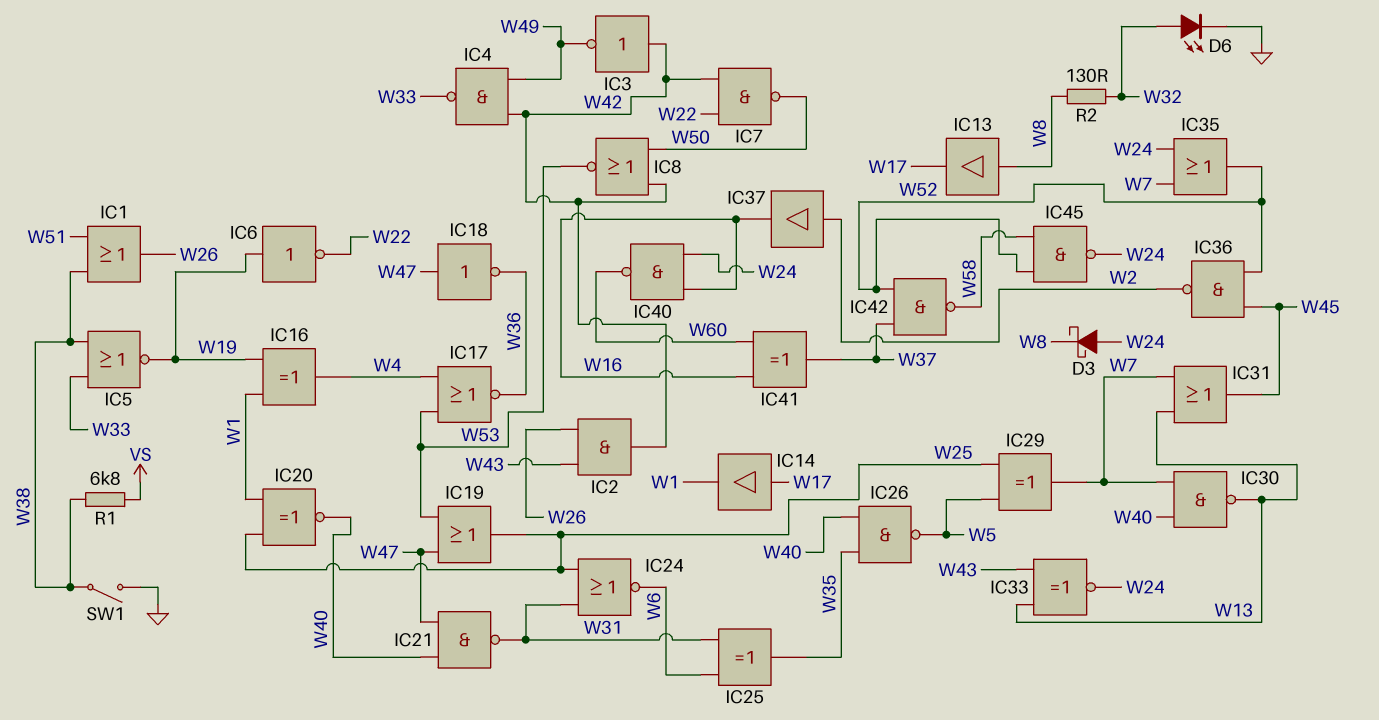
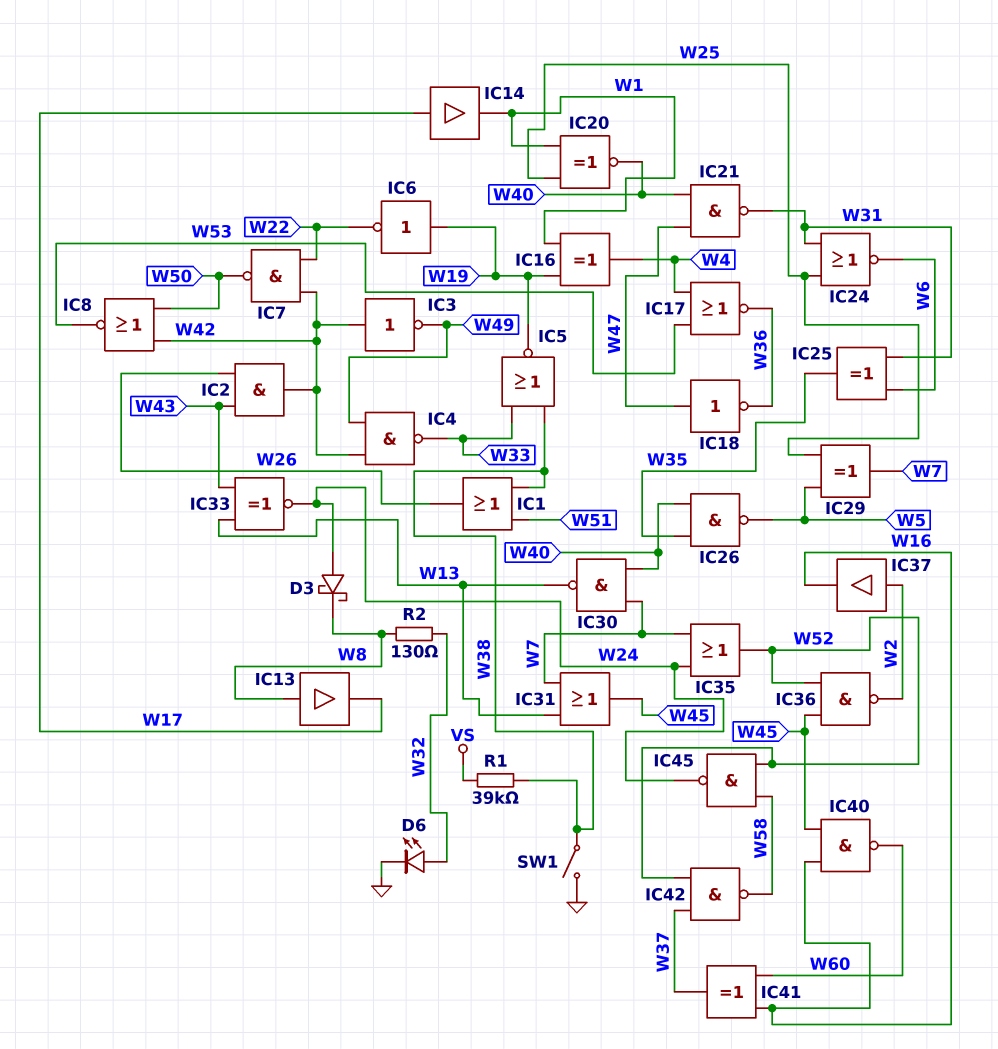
IC19: OR (in W47, in W53, out W25) -> none
IC40: NAND (in W16, in W24, out W60) -> NAND (in W16, in W45, out W60)
R1: 6.8k (VS, W38) -> 39k (VS, W38)

